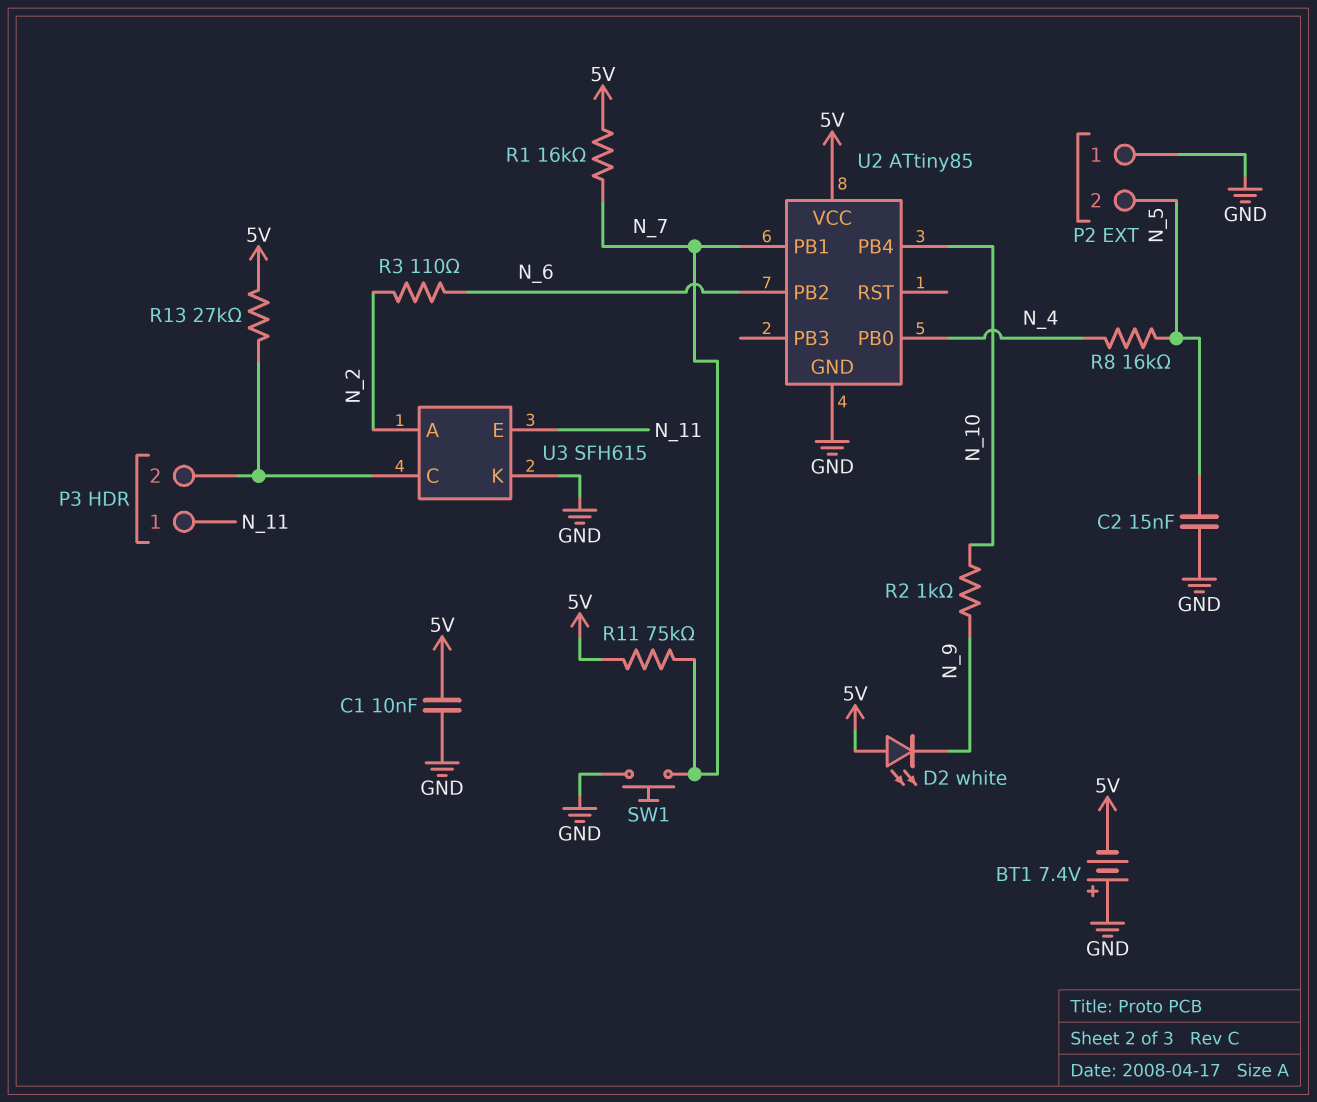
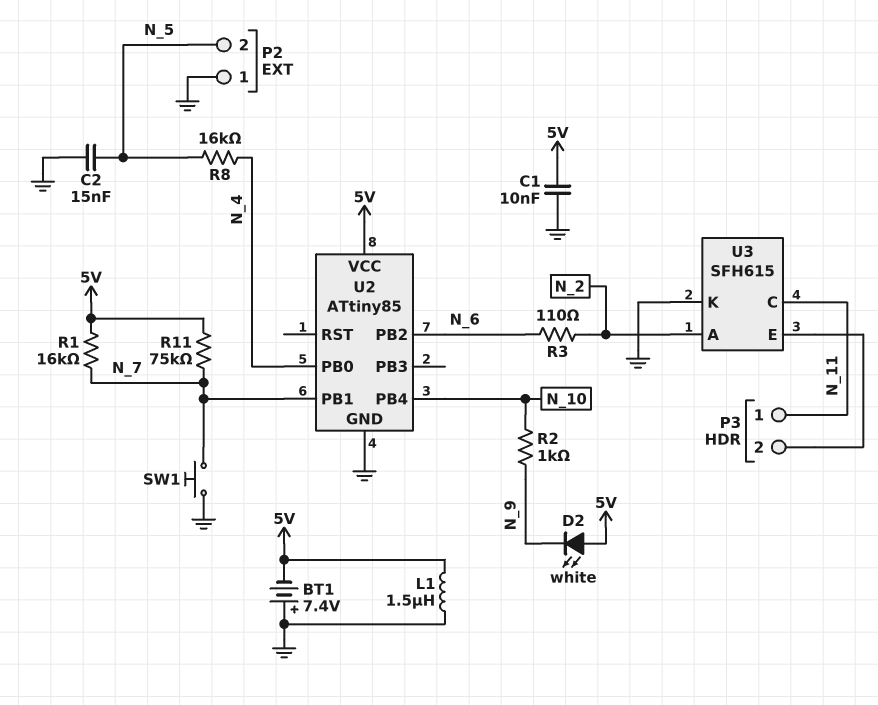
L1: none -> 1.5uH (5V, GND)
R13: 27k (5V, P3/2) -> none
U3 pin C: P3/2 -> N_11
U3 pin E: N_11 -> P3/2

